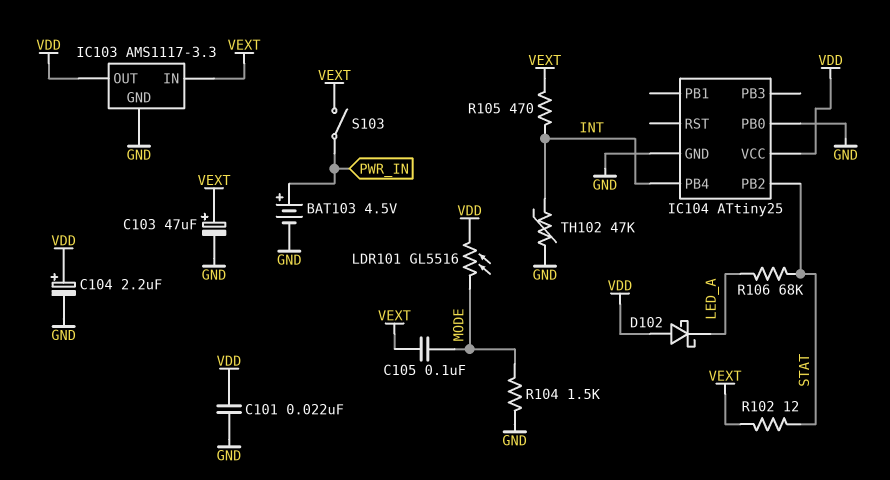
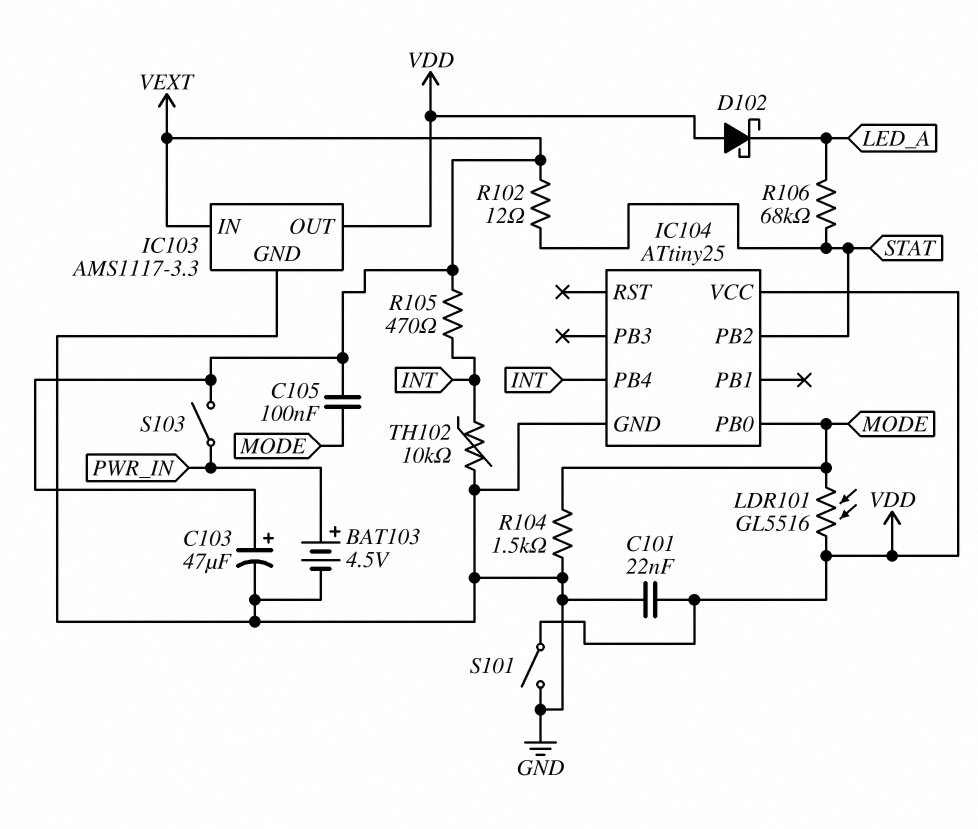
C104: 2.2uF (plus VDD, minus GND) -> none
IC104 pin PB0: GND -> MODE
S101: none -> switch (GND, VDD)
TH102: 47k (GND, INT) -> 10k (GND, INT)

